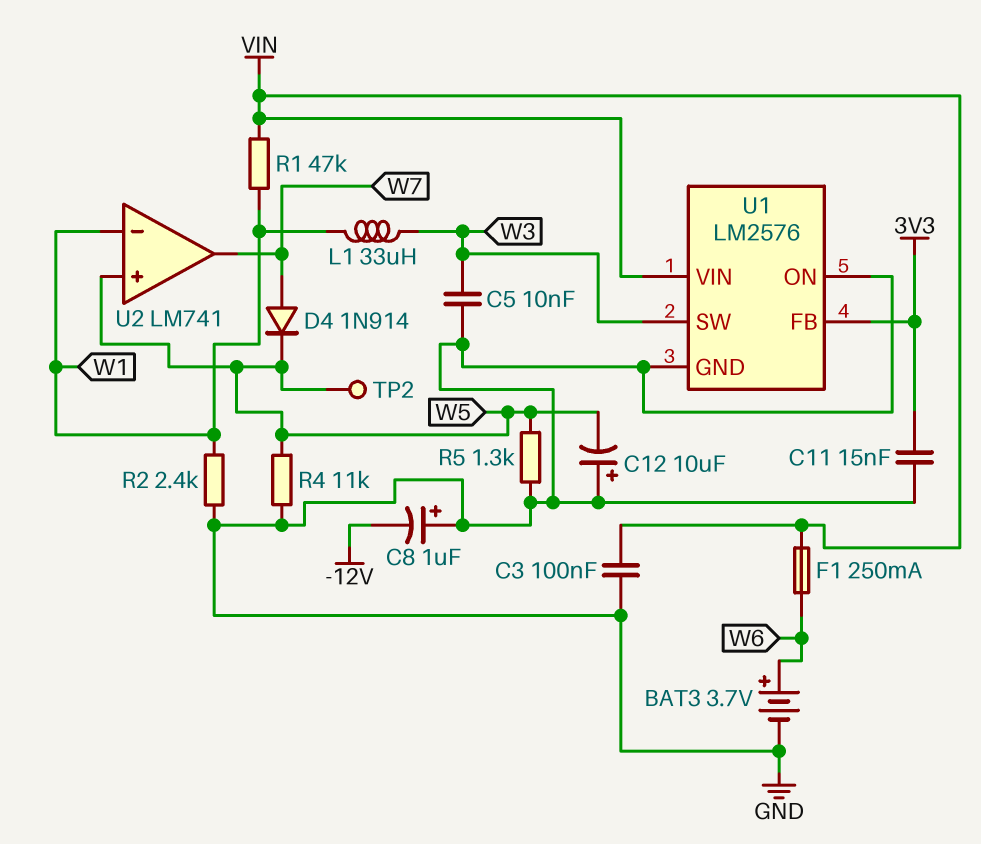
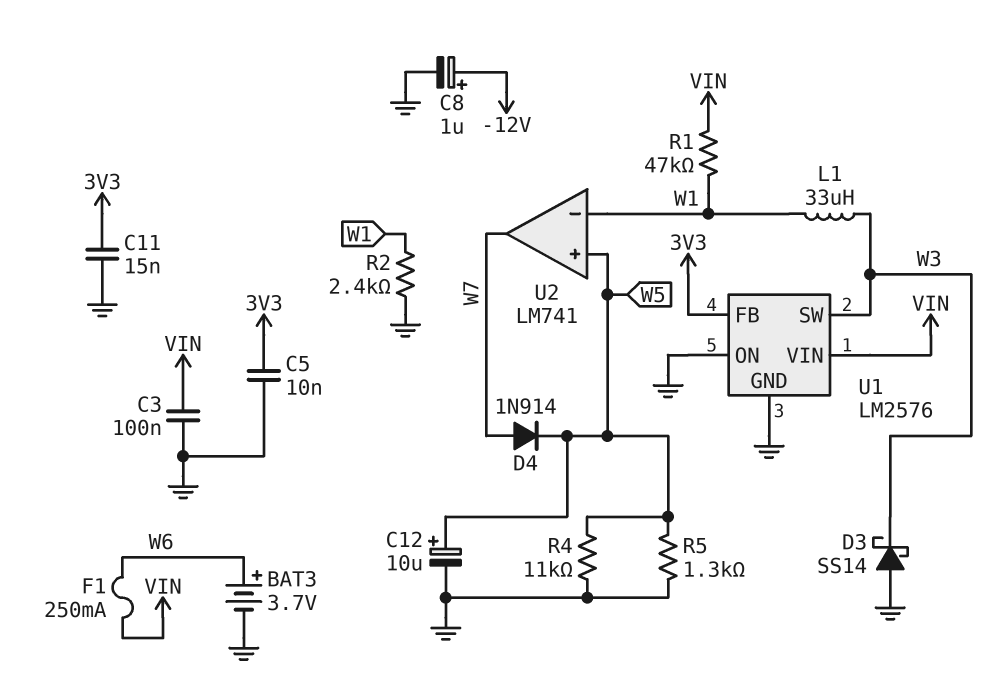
C5: 10nF (GND, W3) -> 10nF (3V3, GND)
C8: 1uF (plus GND, minus -12V) -> 1uF (plus -12V, minus GND)
C12: 10uF (plus GND, minus W5) -> 10uF (plus W5, minus GND)
D3: none -> schottky SS14 (A GND, K W3)
TP2: test point (W5) -> none

